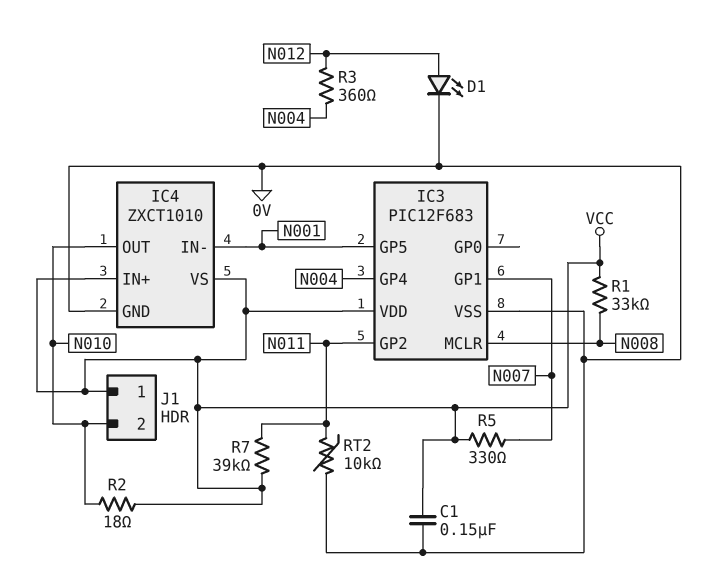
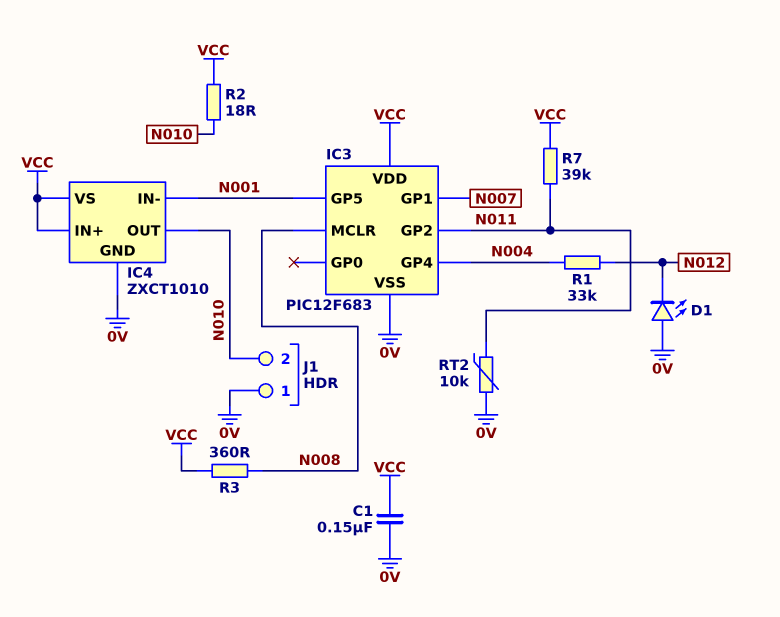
D1: LED (A N012, K 0V) -> LED (A 0V, K N012)
J1 pin 1: VCC -> 0V
R1: 33k (N008, VCC) -> 33k (N004, N012)
R3: 360 (N004, N012) -> 360 (N008, VCC)
R5: 330 (N007, VCC) -> none

